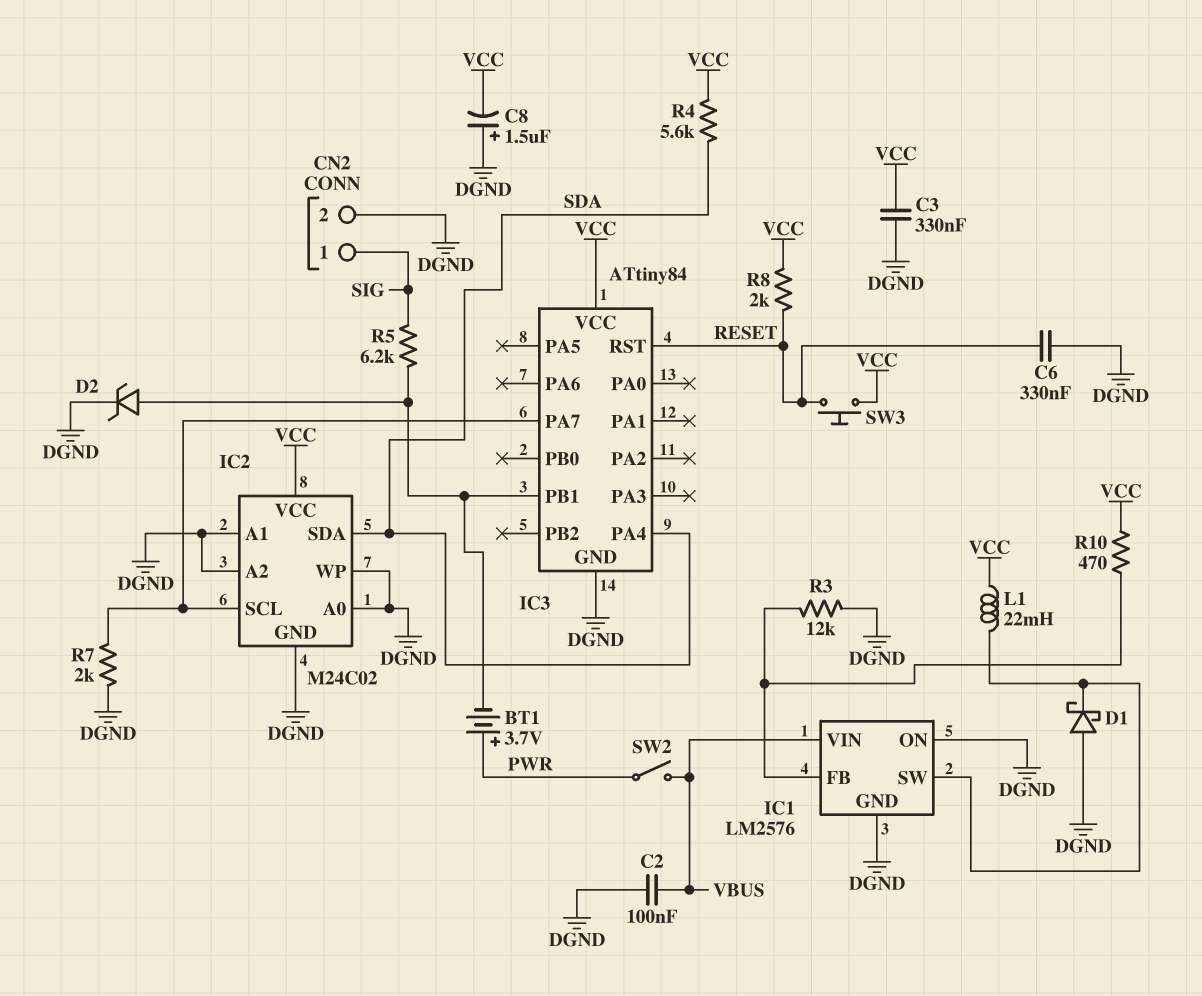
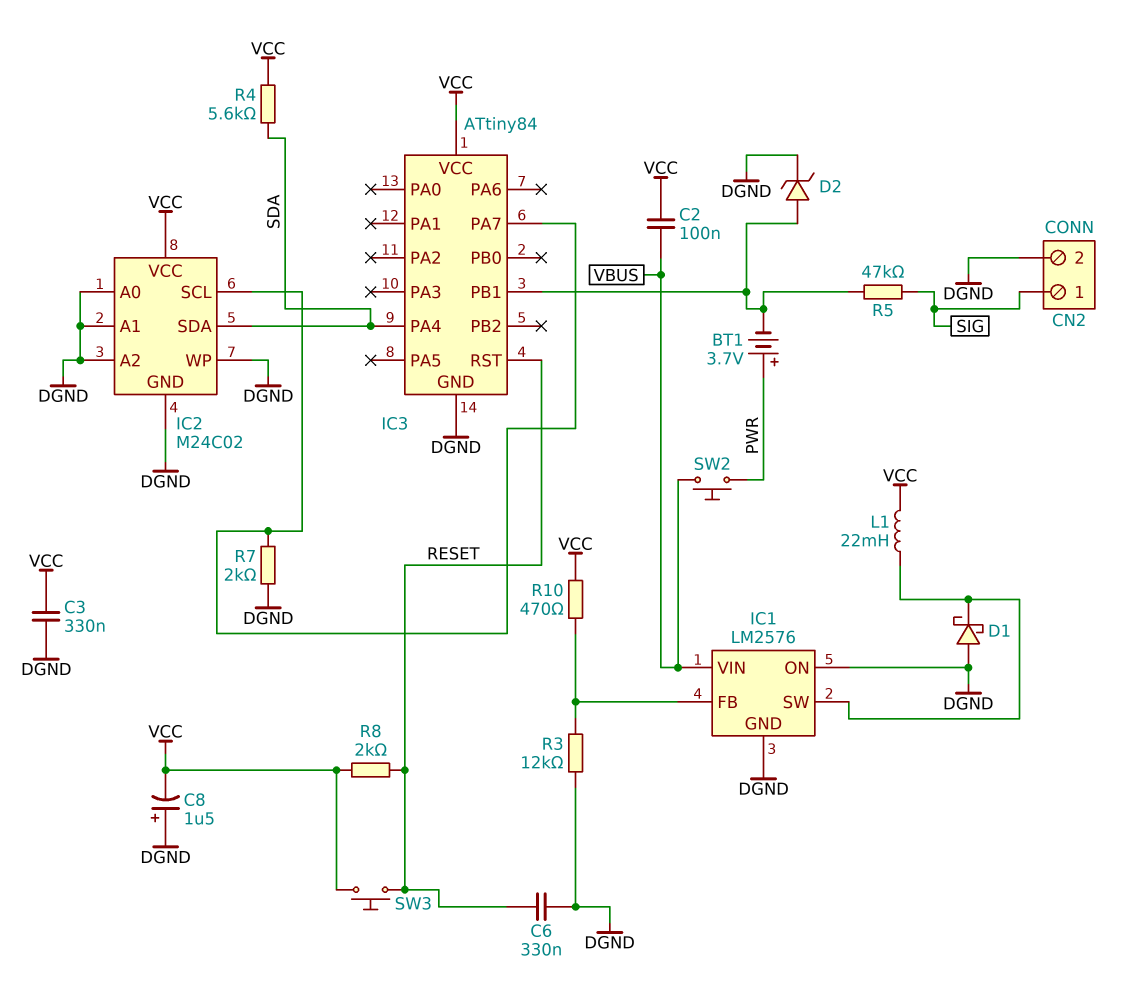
C2: 100nF (DGND, VBUS) -> 100nF (VBUS, VCC)
R5: 6.2k (IC3/PB1, SIG) -> 47k (IC3/PB1, SIG)
SW2: switch (PWR, VBUS) -> button (PWR, VBUS)

